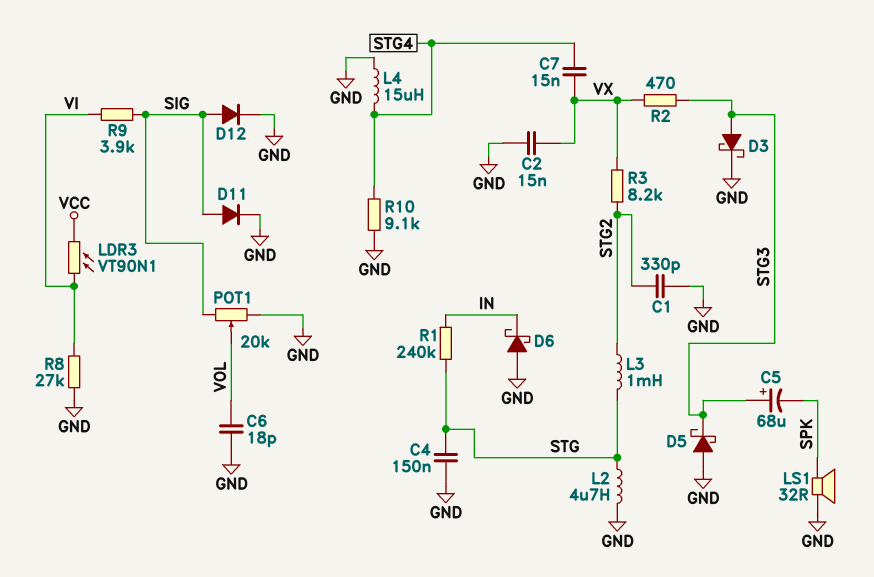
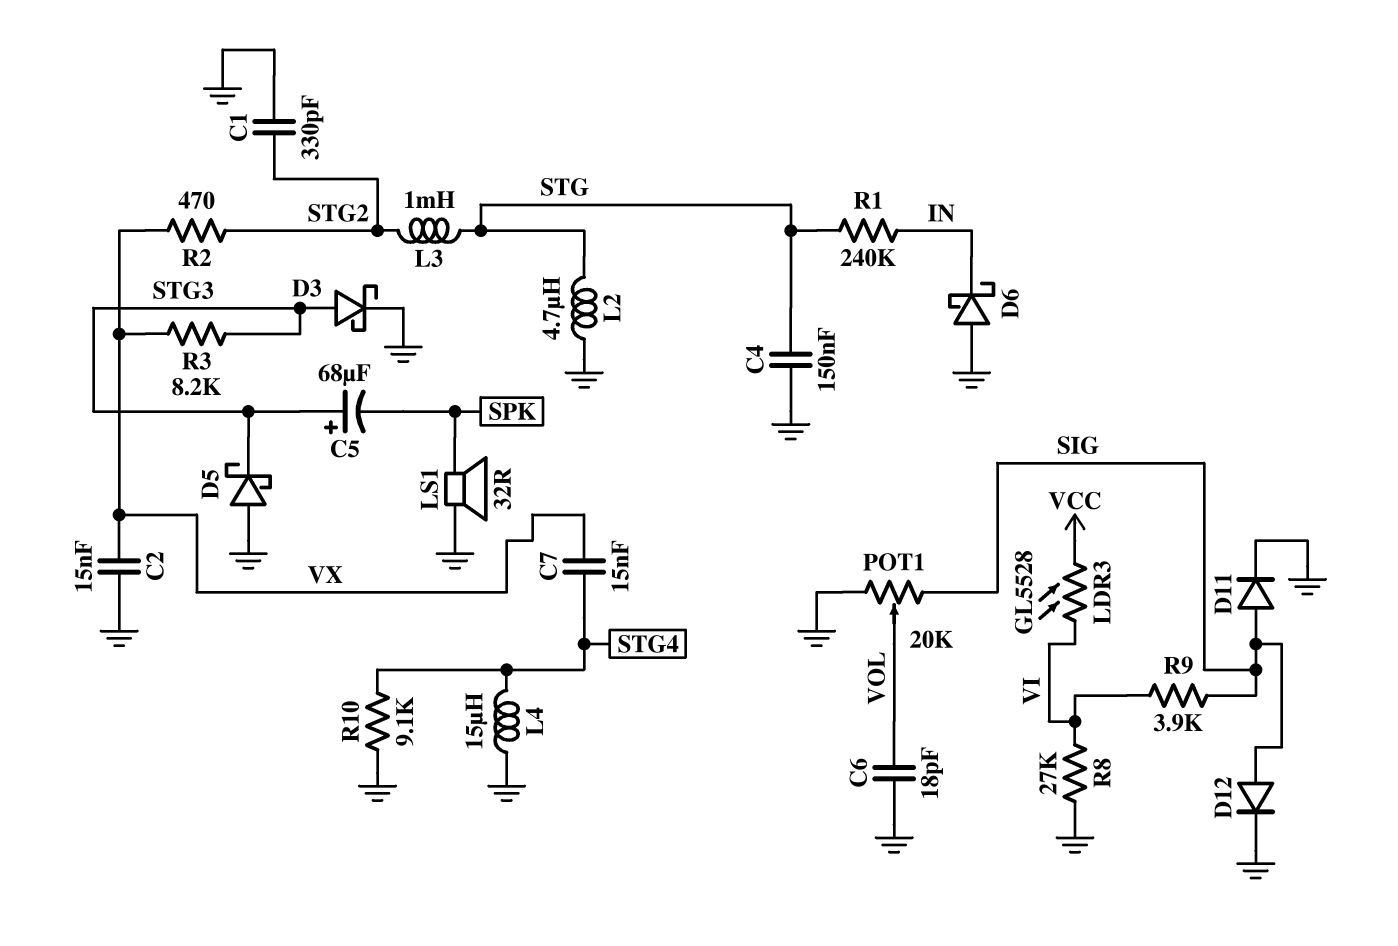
LDR3: VT90N1 (VCC, VI) -> GL5528 (VCC, VI)
R2: 470 (STG3, VX) -> 470 (STG2, VX)
R3: 8.2k (STG2, VX) -> 8.2k (STG3, VX)

